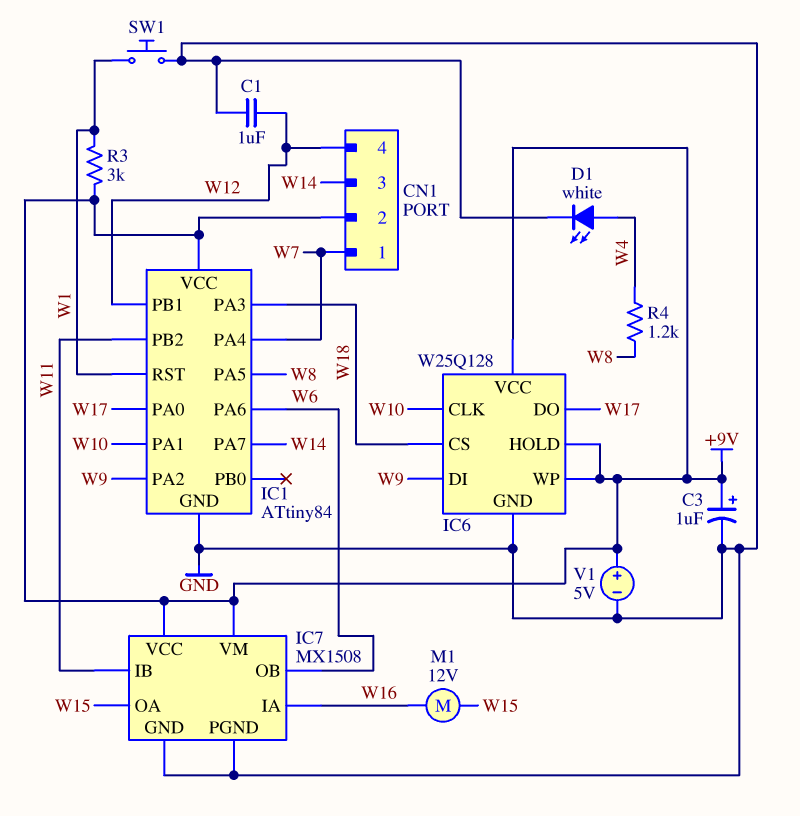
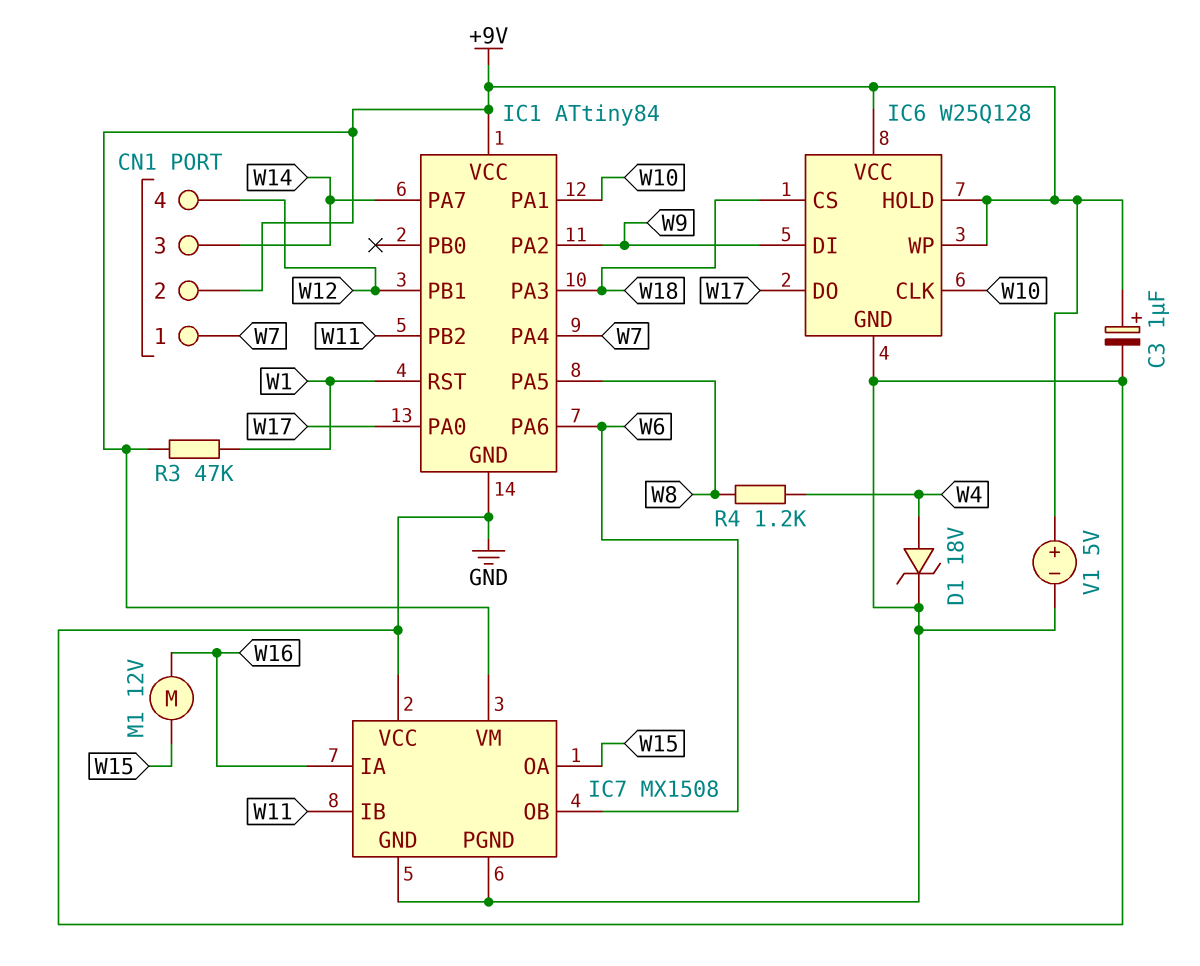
C1: 1uF (GND, W12) -> none
D1: LED white (A W4, K GND) -> zener 18V (A W4, K GND)
IC7 pin VCC: +9V -> GND
R3: 3k (+9V, W1) -> 47k (+9V, W1)
SW1: button (GND, W1) -> none

